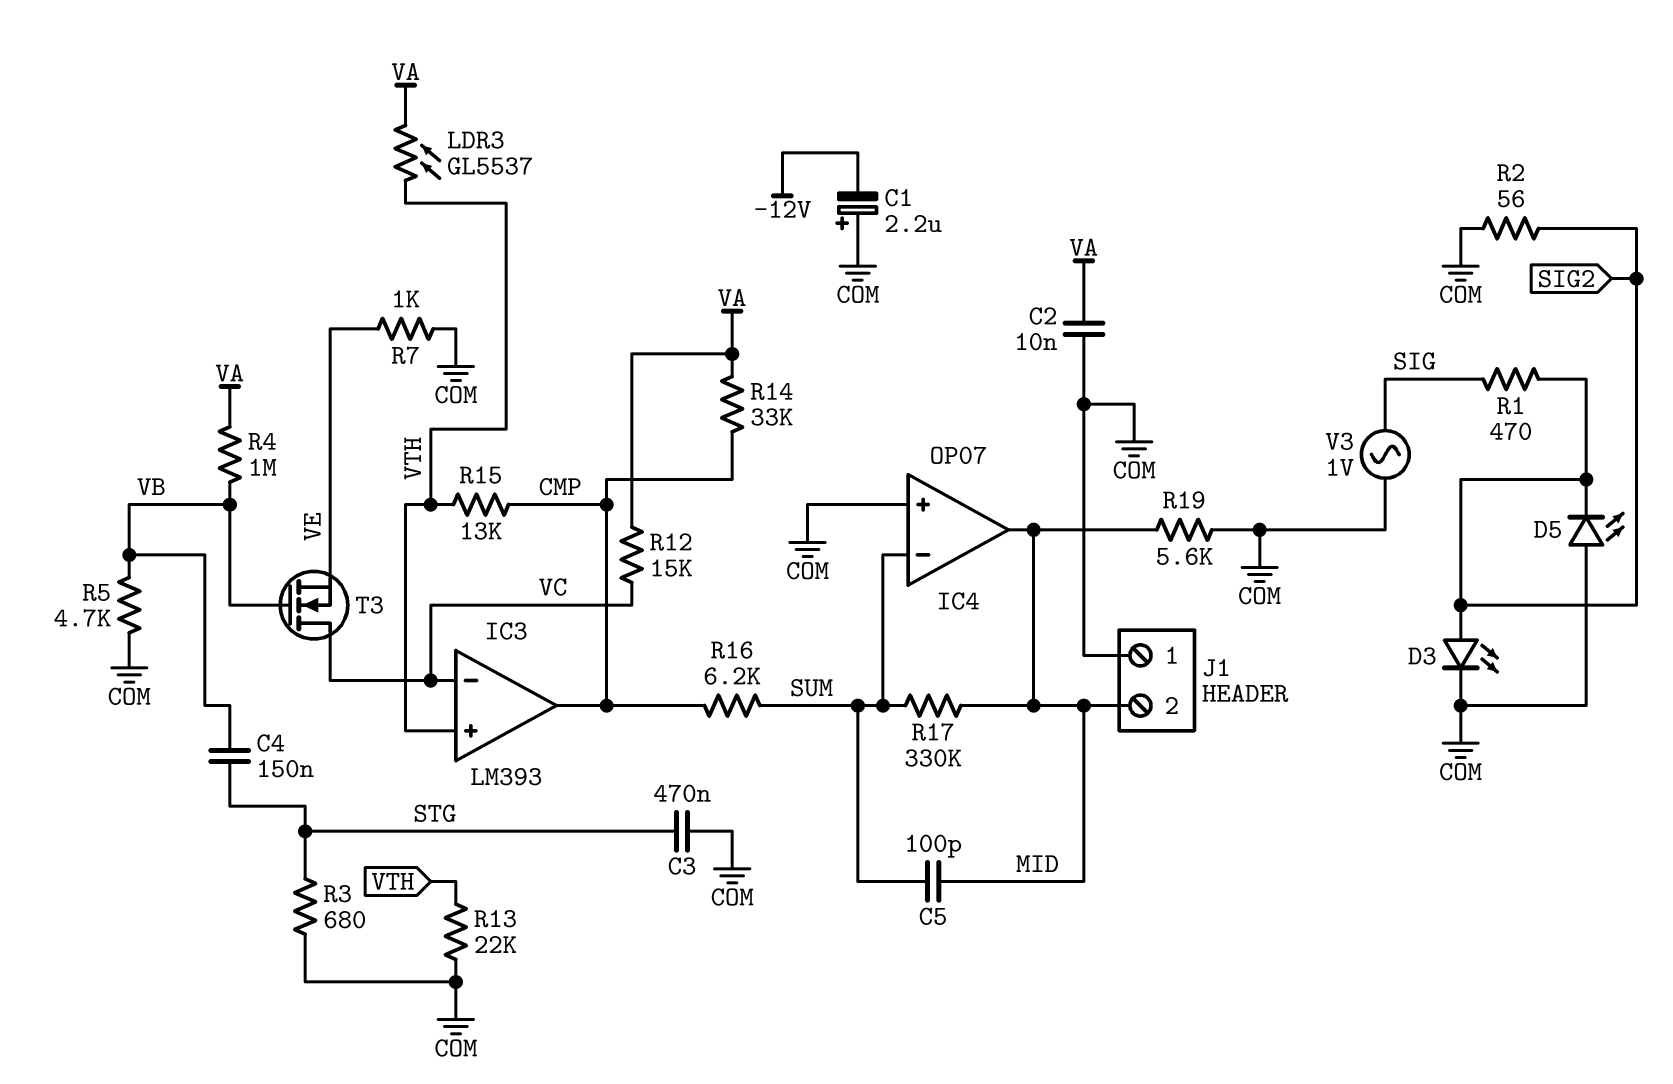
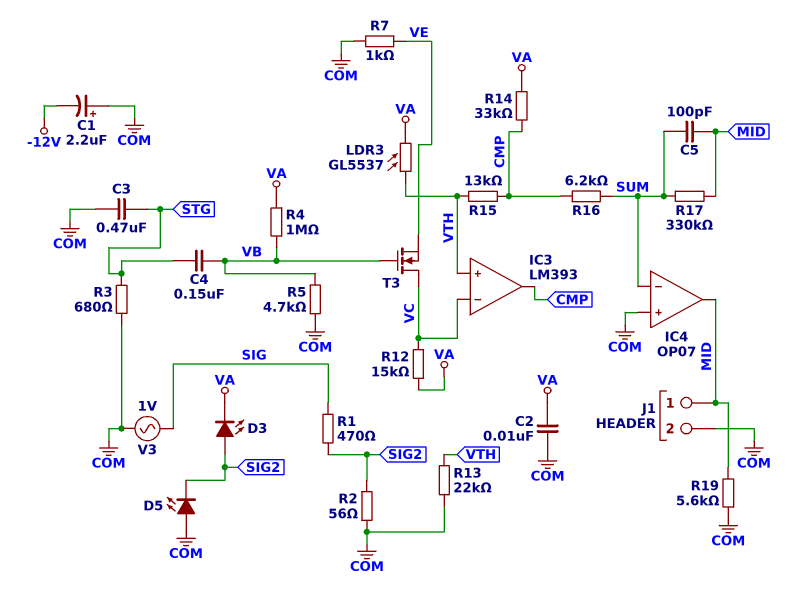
D3: LED (A SIG2, K COM) -> LED (A SIG2, K VA)
J1 pin 1: COM -> MID
J1 pin 2: MID -> COM

